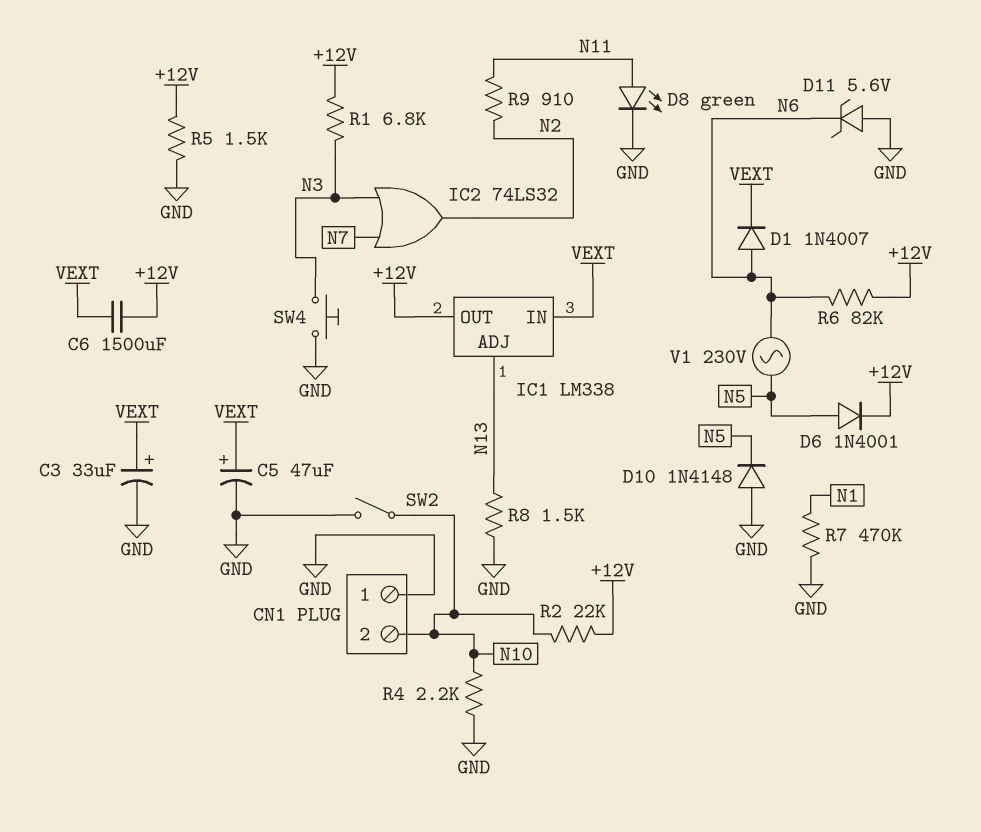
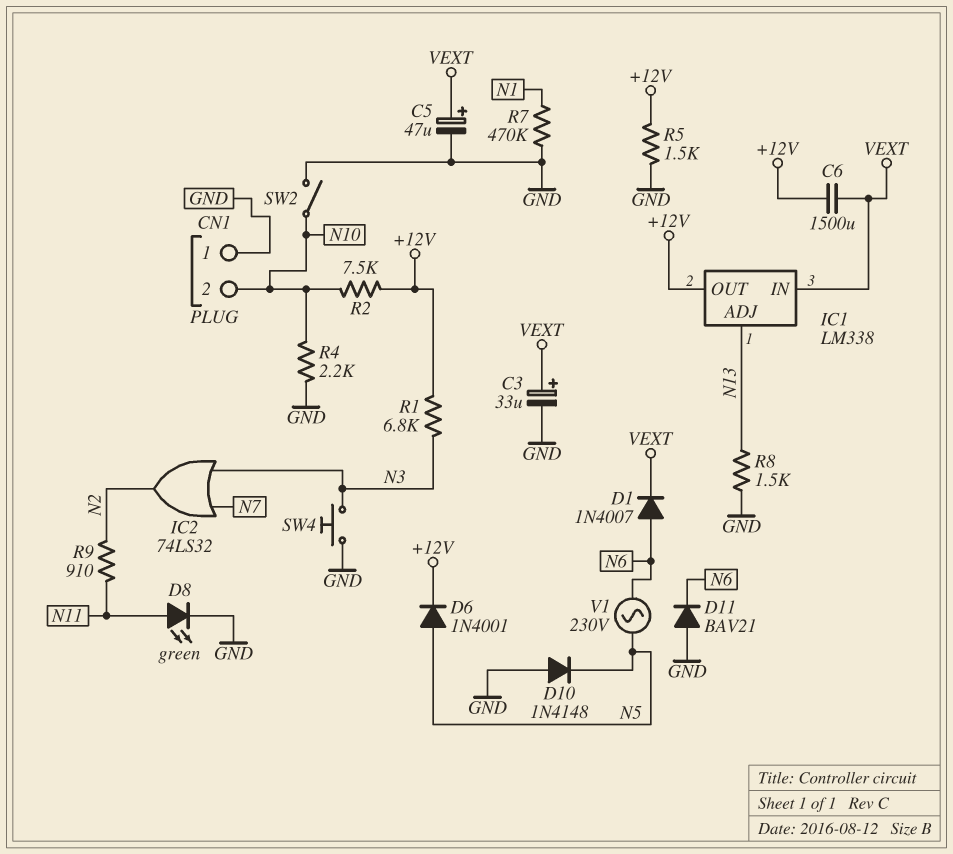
D11: zener 5.6V (A GND, K N6) -> diode BAV21 (A GND, K N6)
R2: 22k (+12V, N10) -> 7.5k (+12V, N10)
R6: 82k (+12V, N6) -> none

